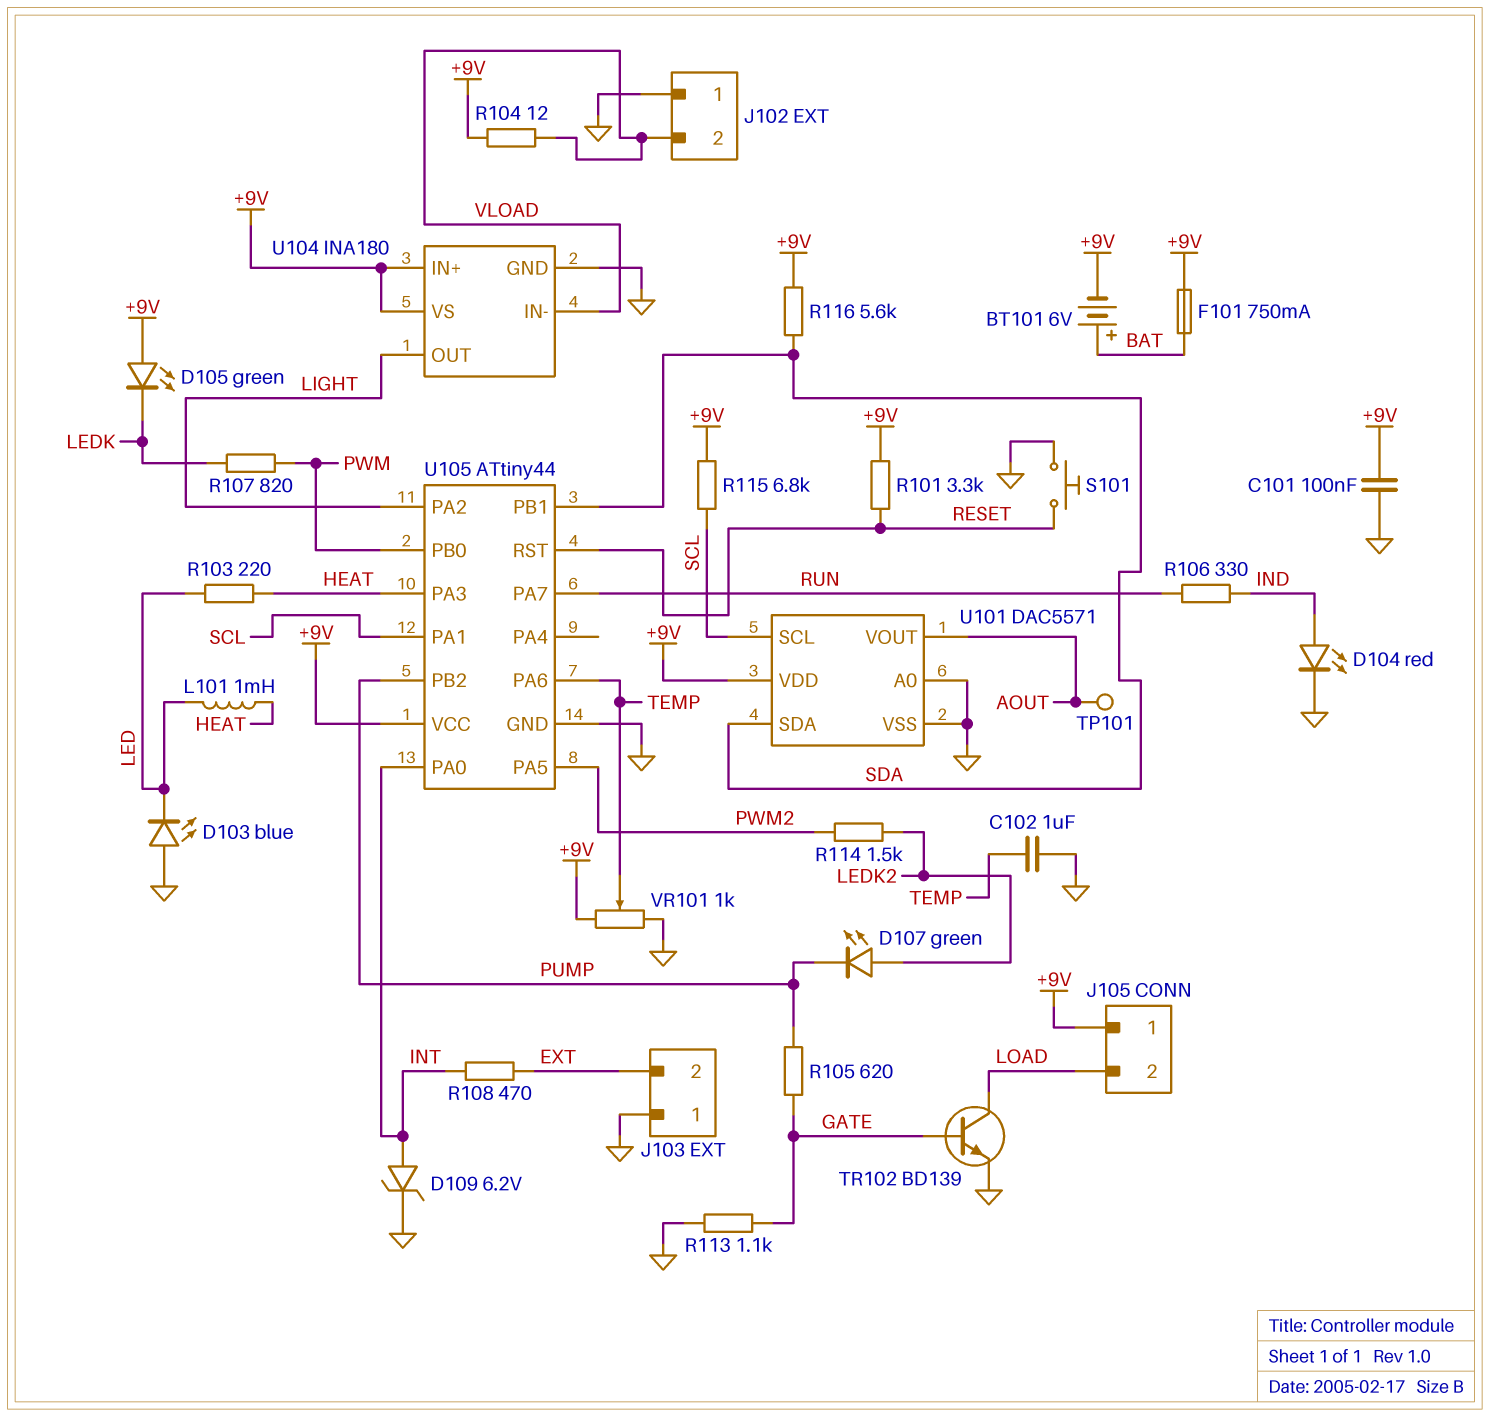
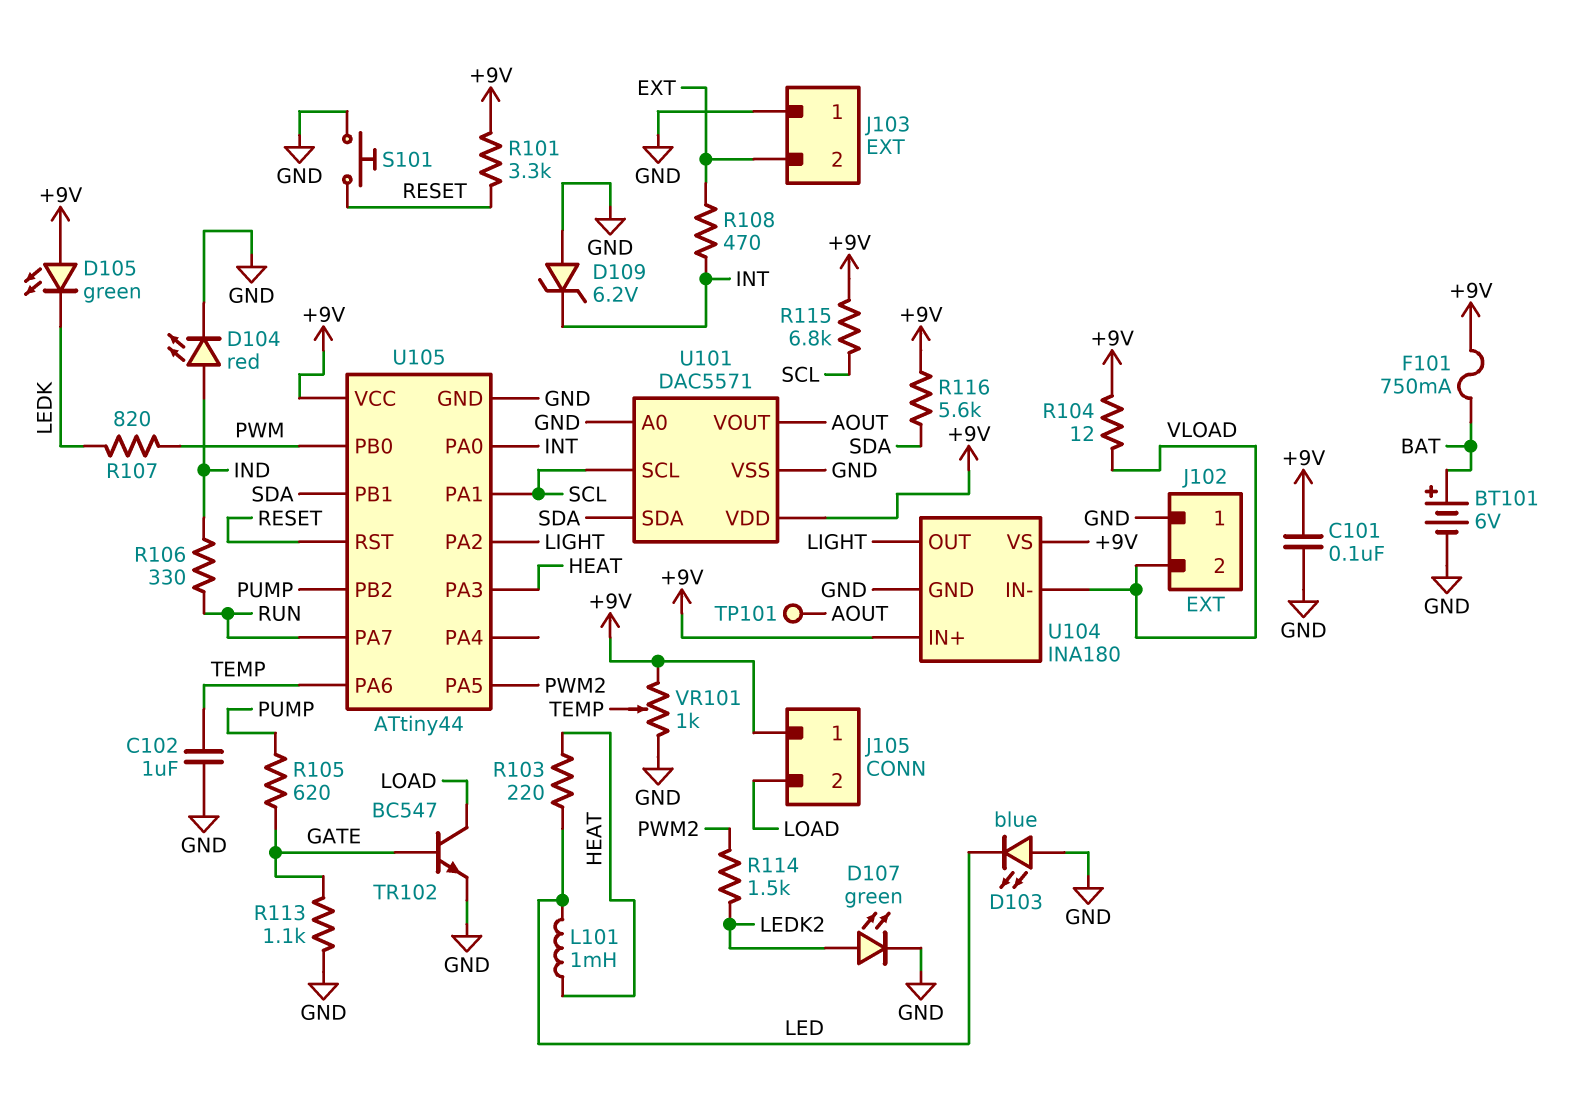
BT101: 6V (plus BAT, minus +9V) -> 6V (plus BAT, minus GND)
D107: LED green (A LEDK2, K PUMP) -> LED green (A LEDK2, K GND)
D109: zener 6.2V (A INT, K GND) -> zener 6.2V (A GND, K INT)
TR102: NPN BD139 (B GATE, C LOAD, E GND) -> NPN BC547 (B GATE, C LOAD, E GND)

